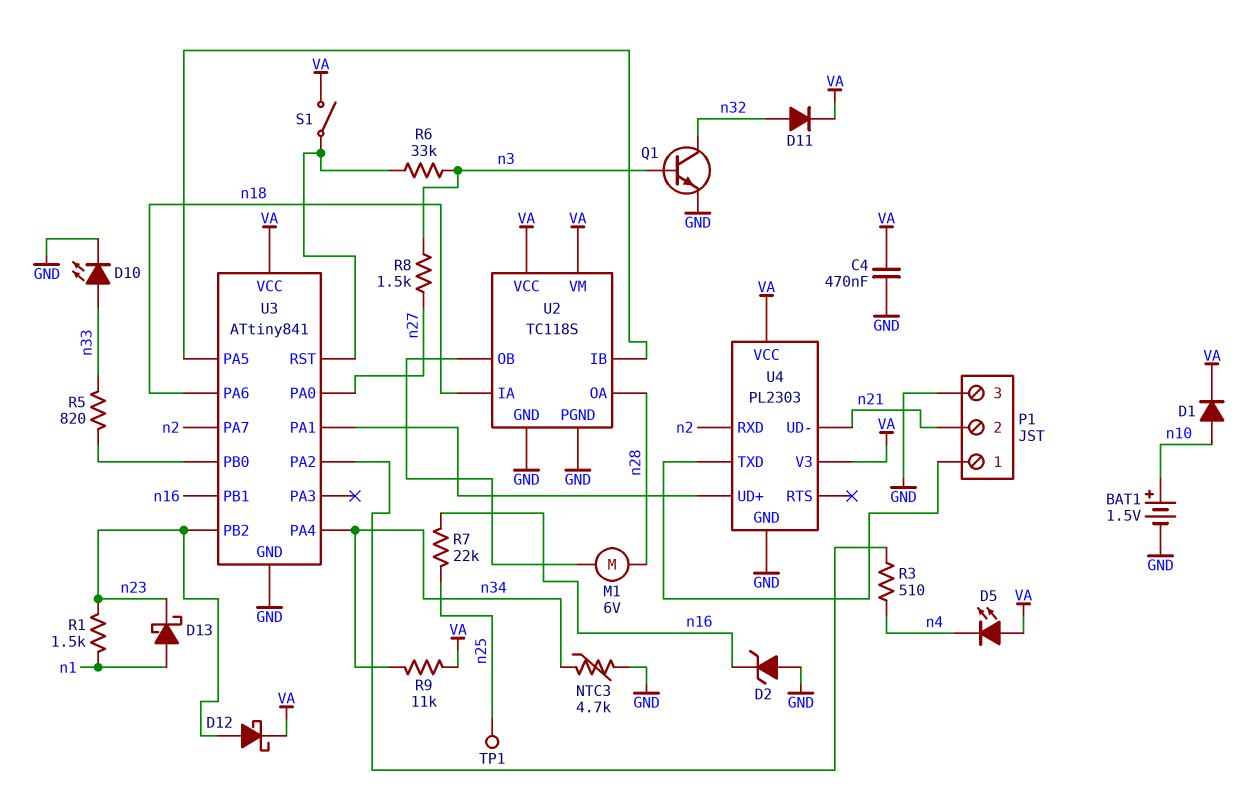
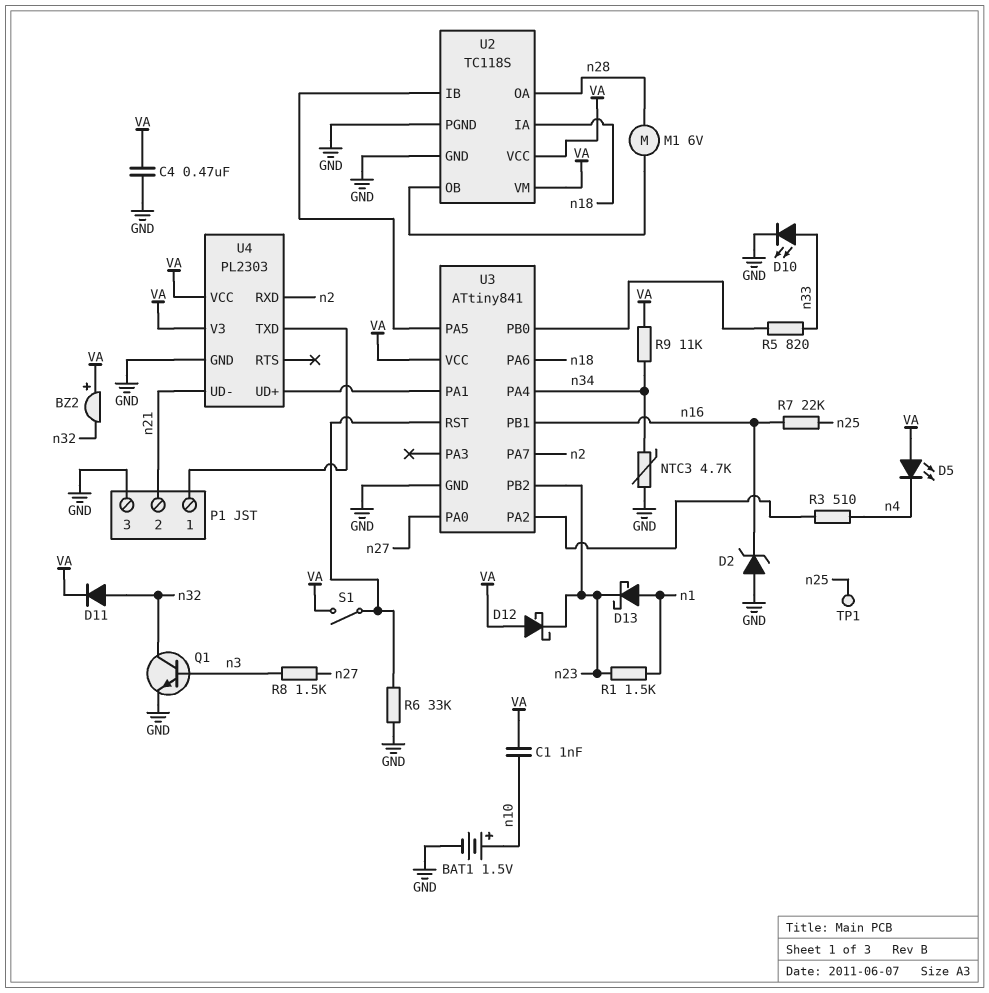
BZ2: none -> buzzer (plus VA, minus n32)
C1: none -> 1nF (VA, n10)
D1: diode (A n10, K VA) -> none
D12: schottky (A n23, K VA) -> schottky (A VA, K n23)
R6: 33k (U3/RST, n3) -> 33k (GND, U3/RST)

